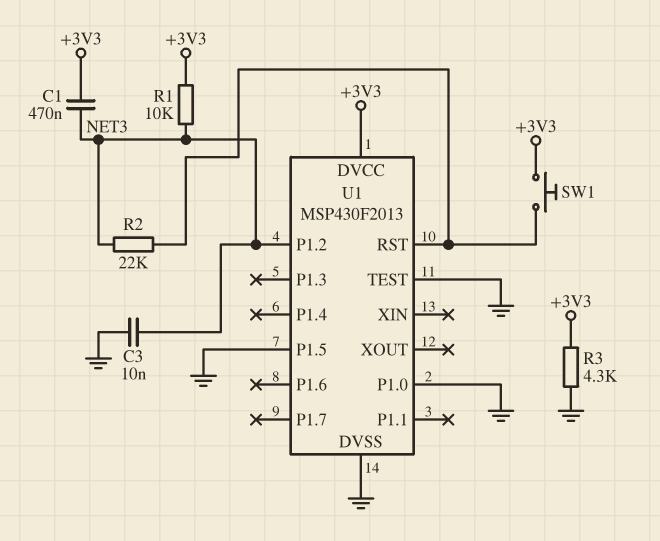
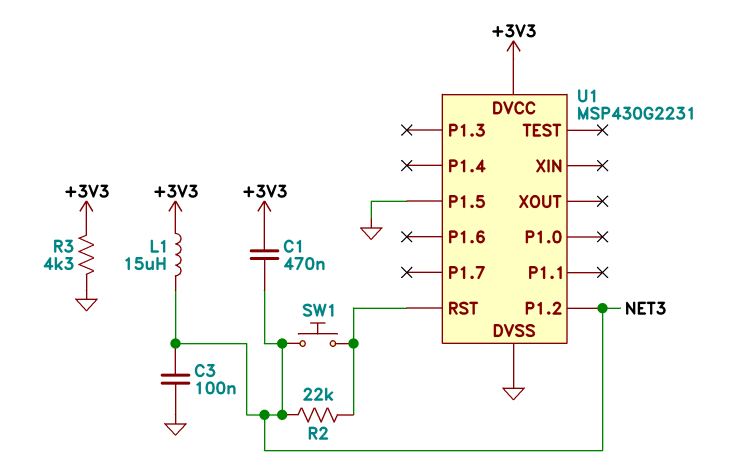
C3: 10nF (GND, NET3) -> 100nF (GND, NET3)
L1: none -> 15uH (+3V3, NET3)
R1: 10k (+3V3, NET3) -> none
SW1: button (+3V3, U1/RST) -> button (NET3, U1/RST)
U1: MSP430F2013 -> MSP430G2231
U1 pin P1.0: GND -> none
U1 pin TEST: GND -> none

